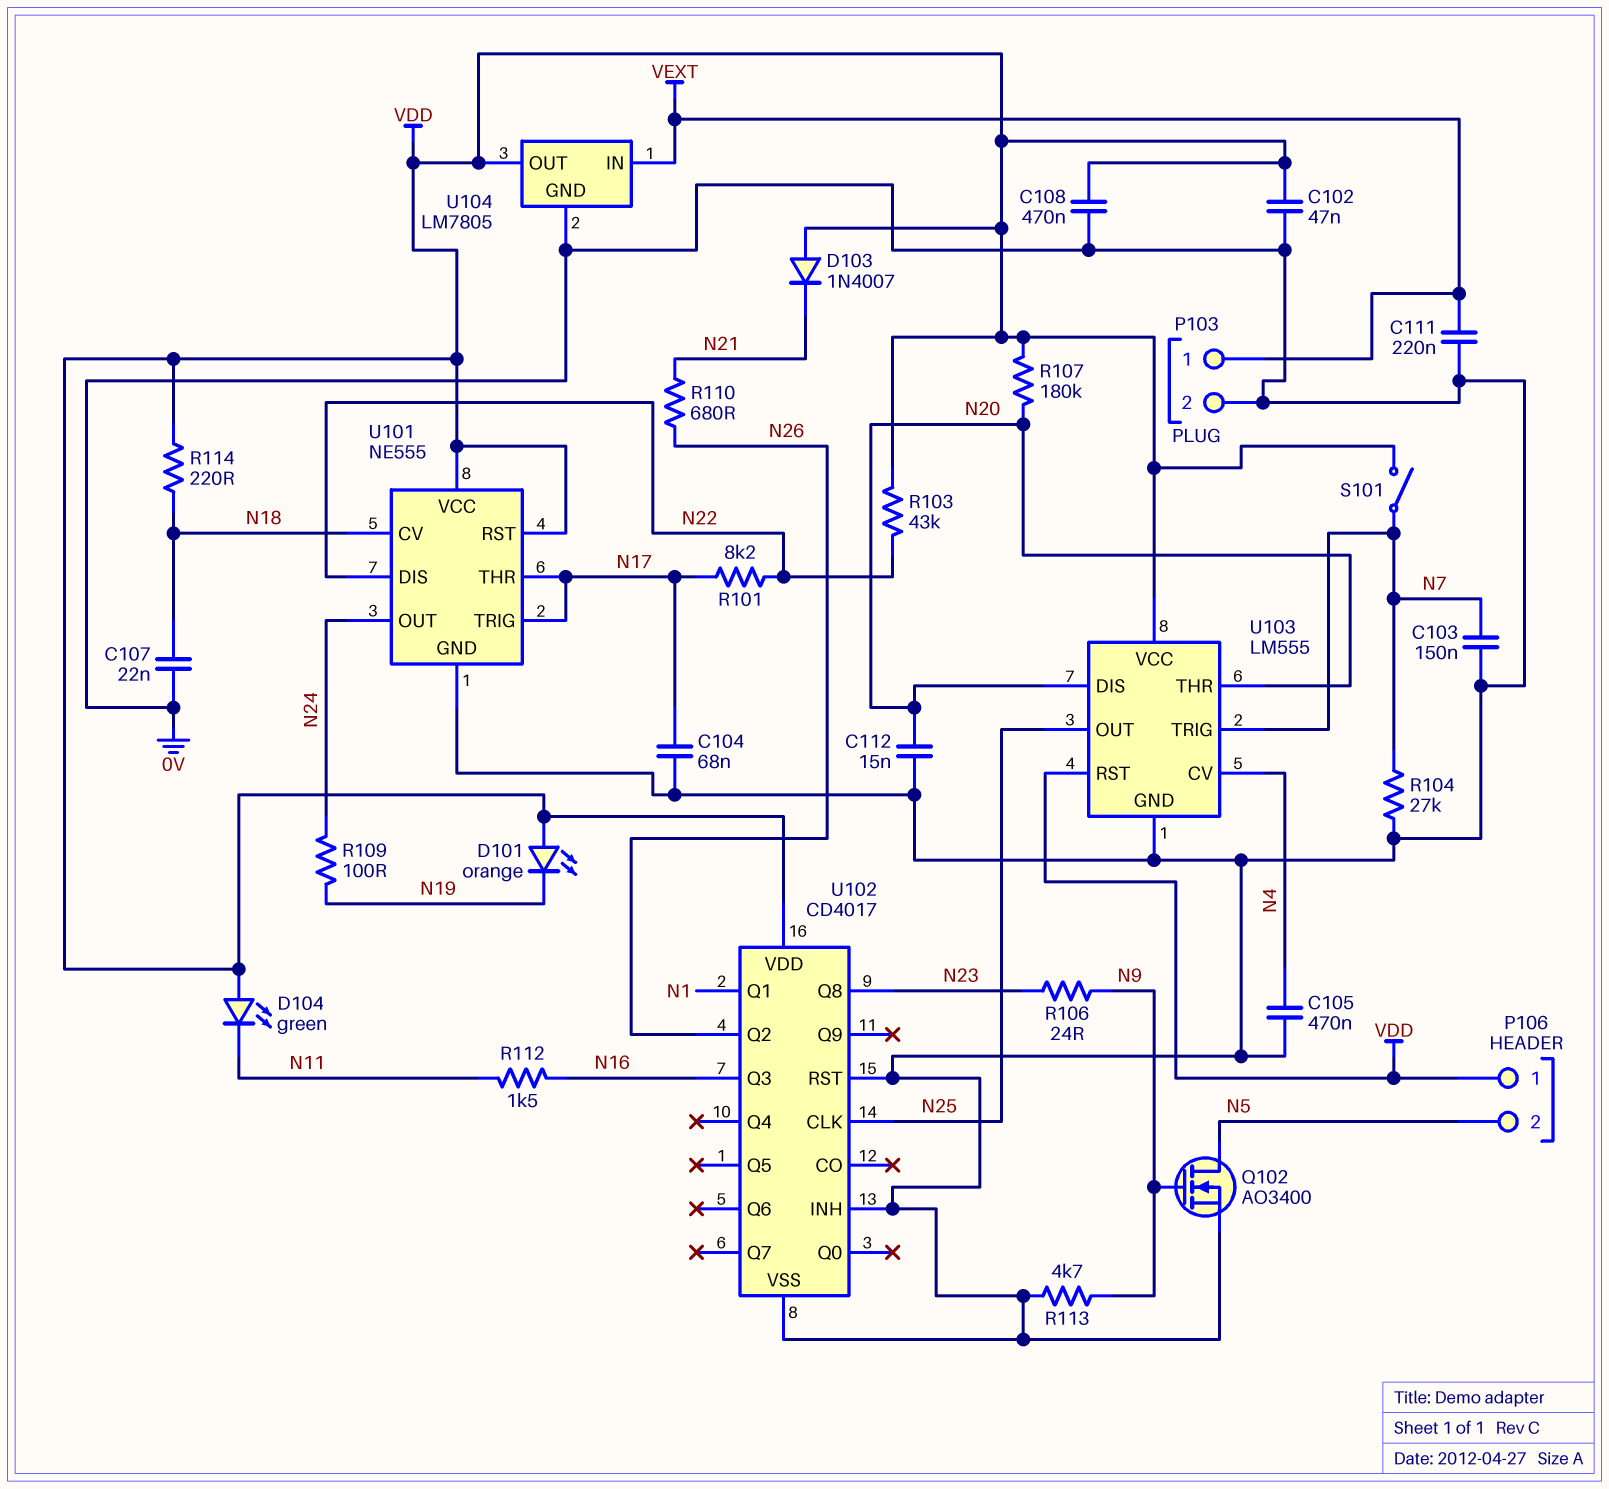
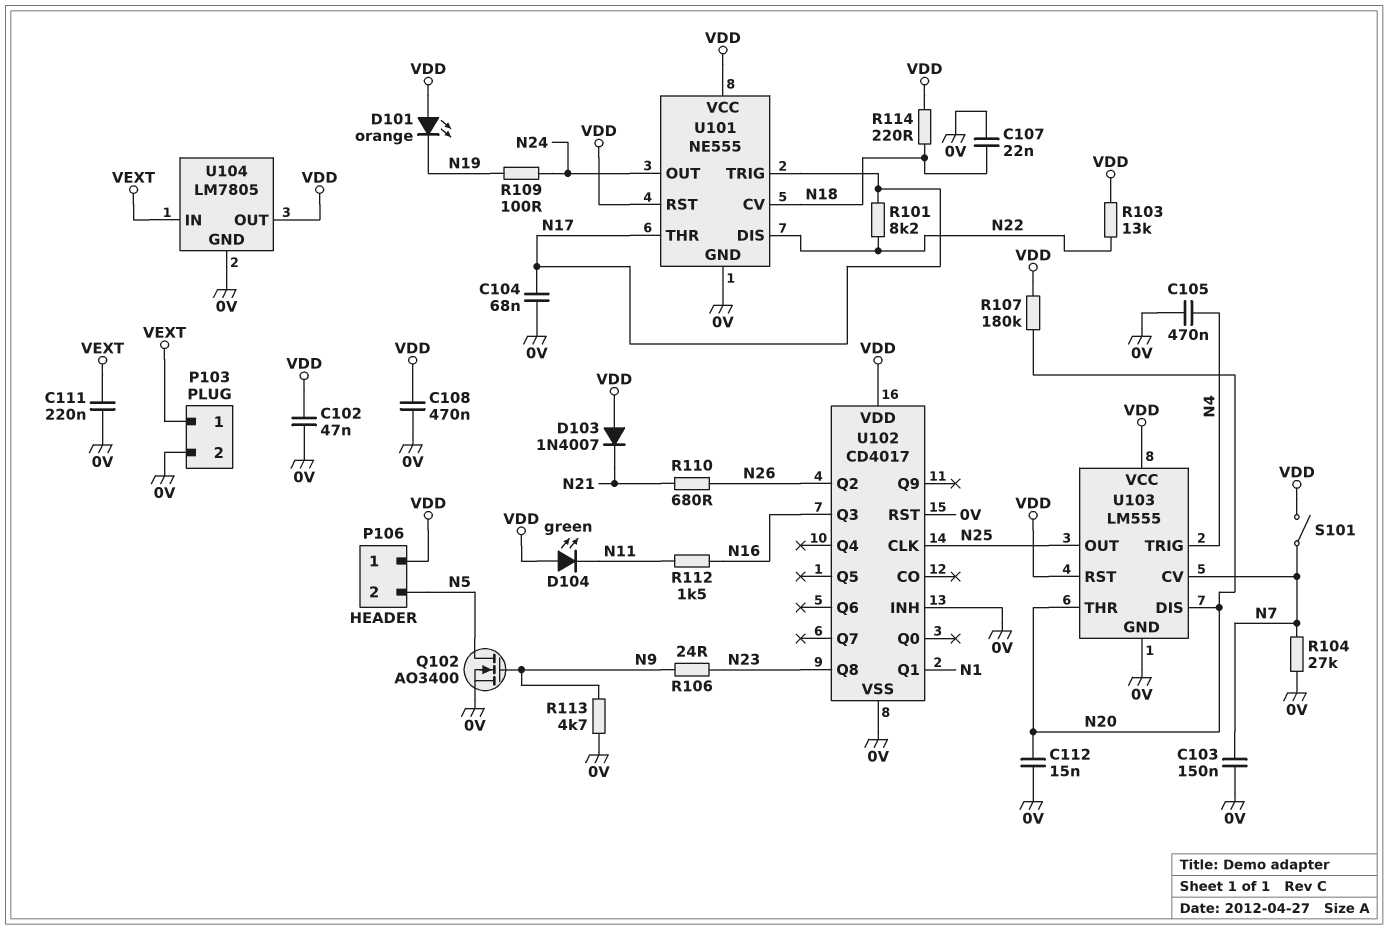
R103: 43k (N22, VDD) -> 13k (N22, VDD)
U103 pin CV: N4 -> N7
U103 pin TRIG: N7 -> N4

